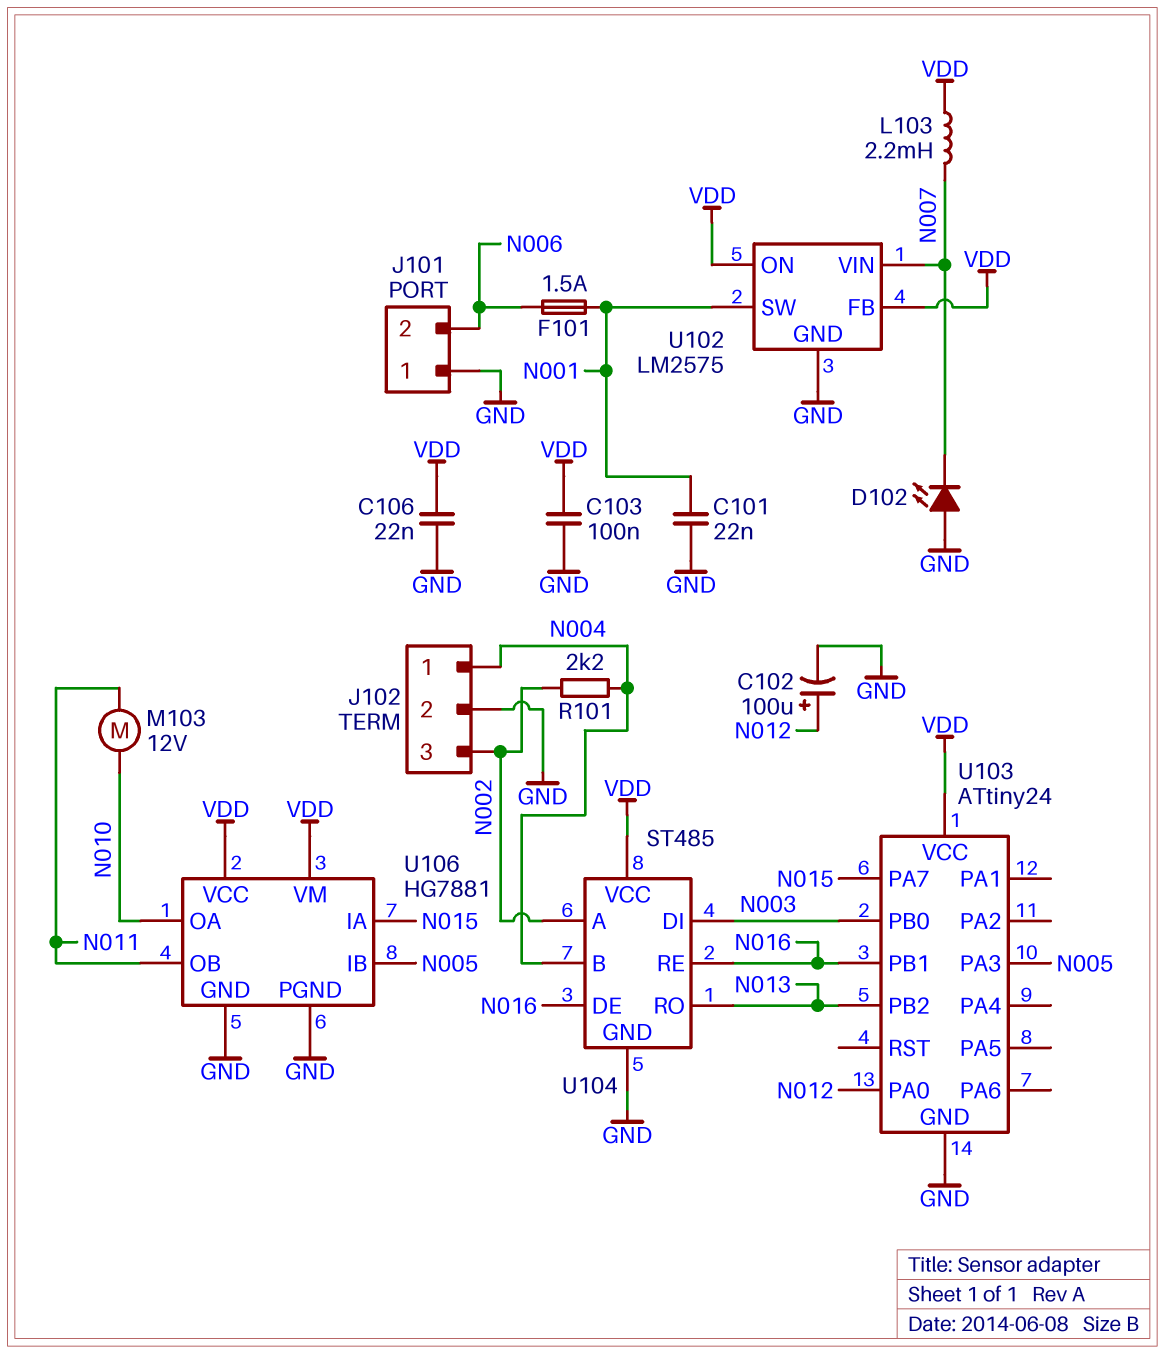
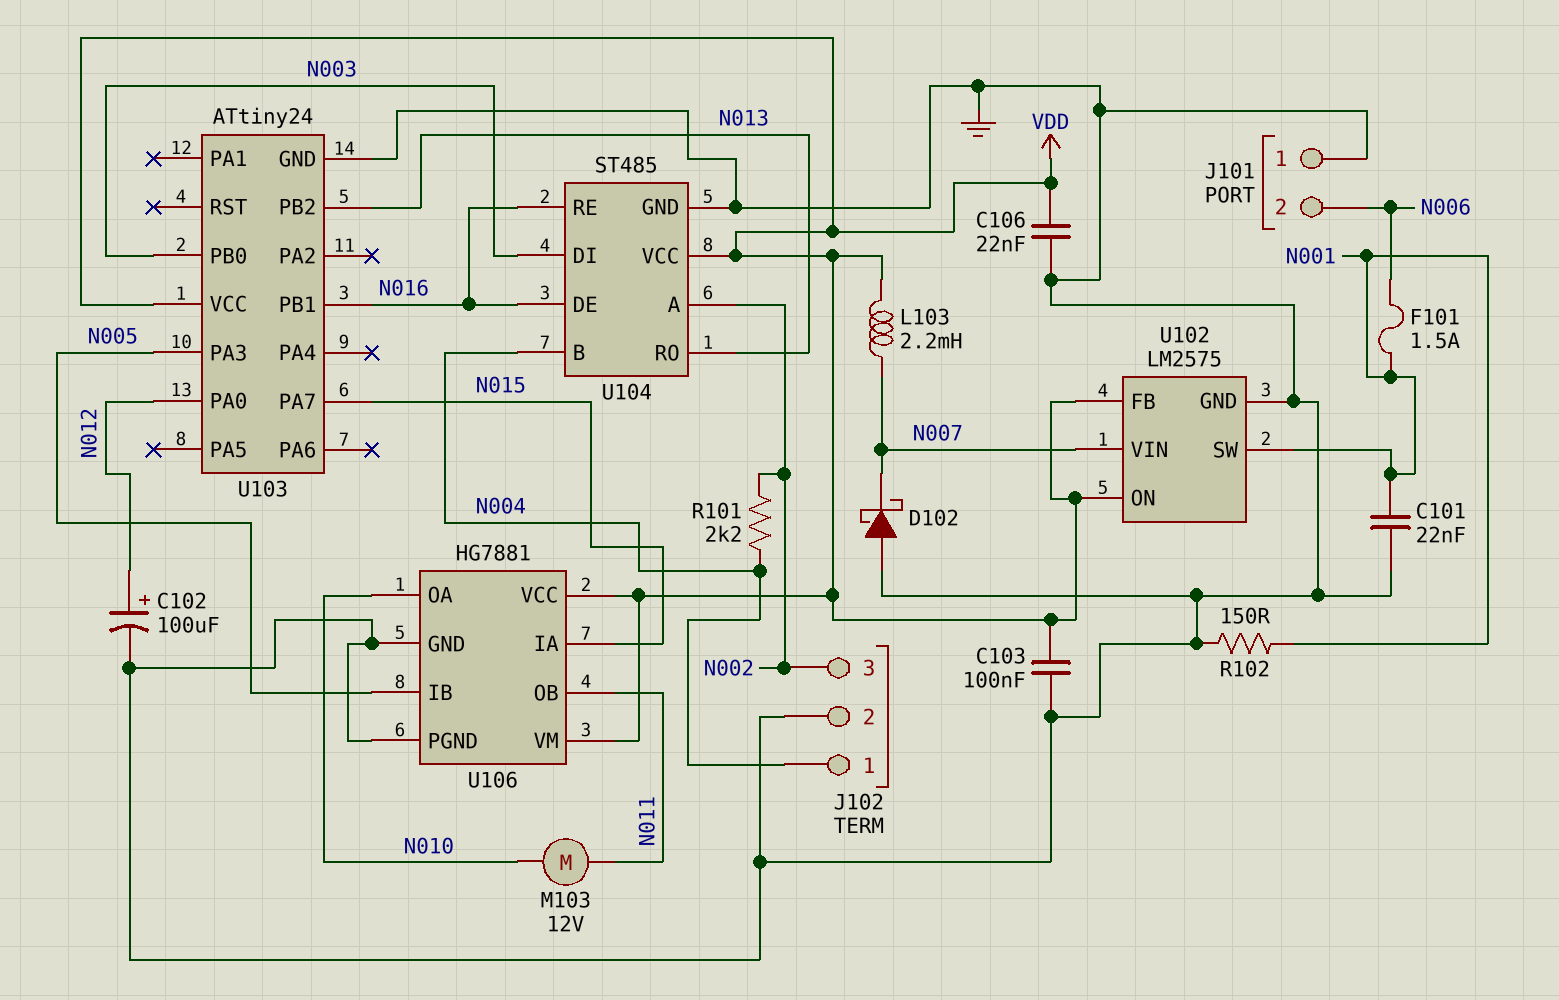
D102: LED (A GND, K N007) -> schottky (A GND, K N007)
R102: none -> 150 (GND, N001)

